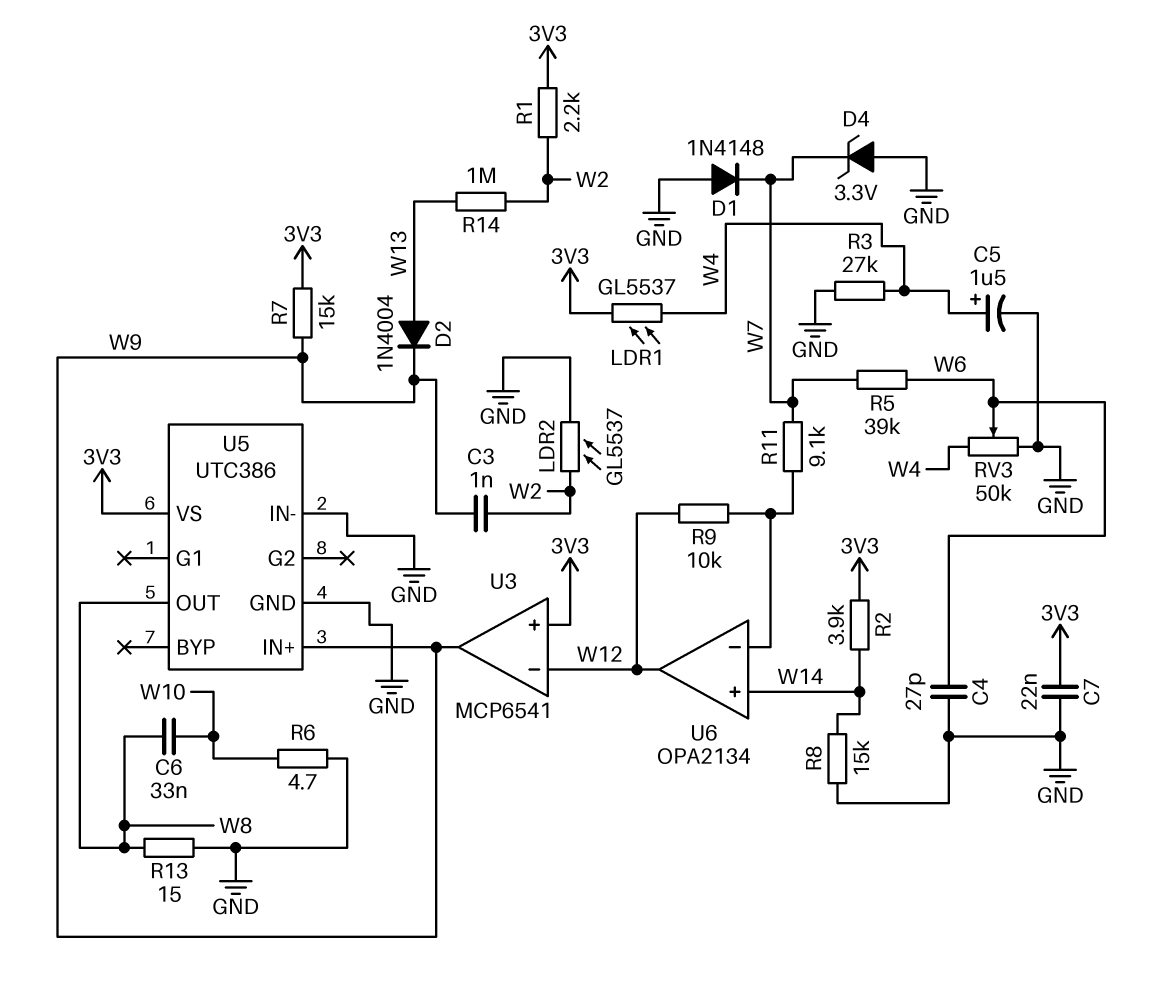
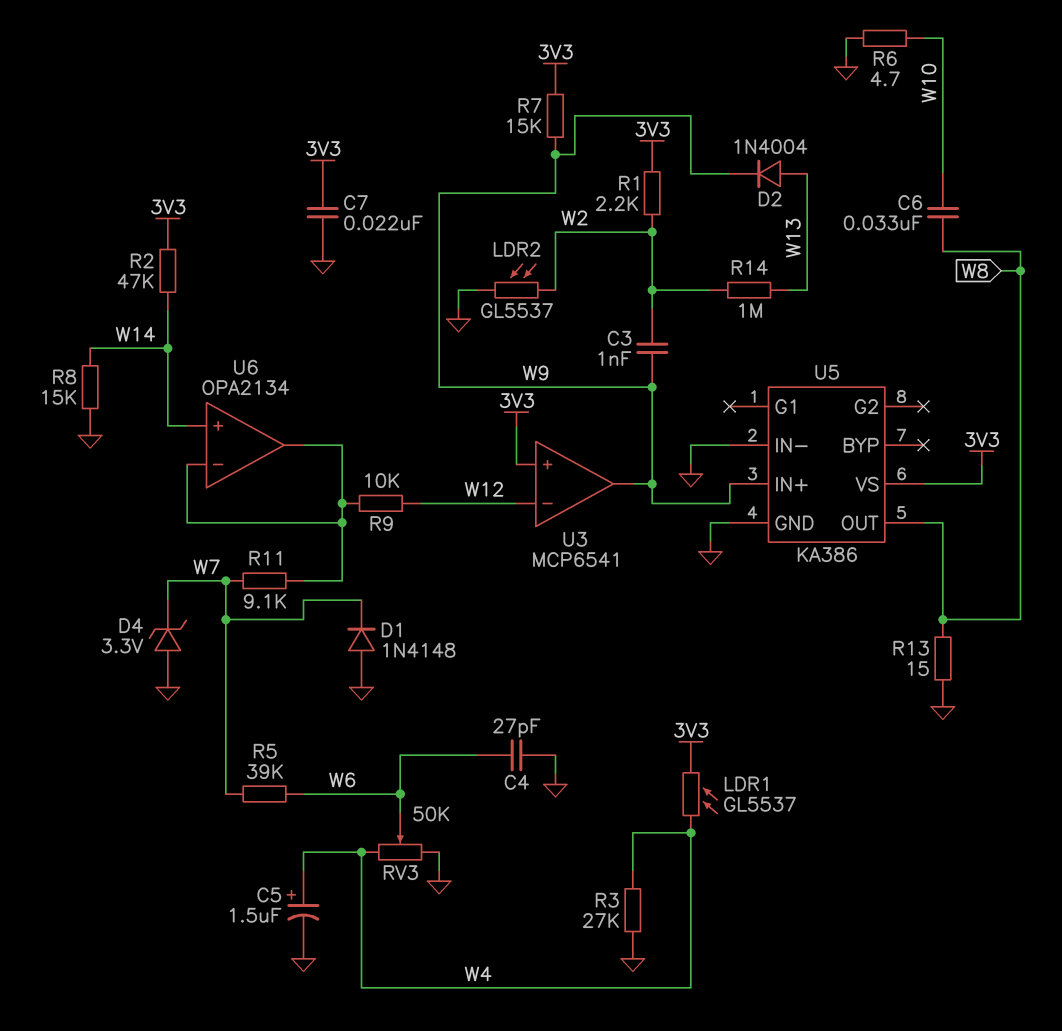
R2: 3.9k (3V3, W14) -> 47k (3V3, W14)
U5: UTC386 -> KA386
U6 pin out: W12 -> U6/in-

